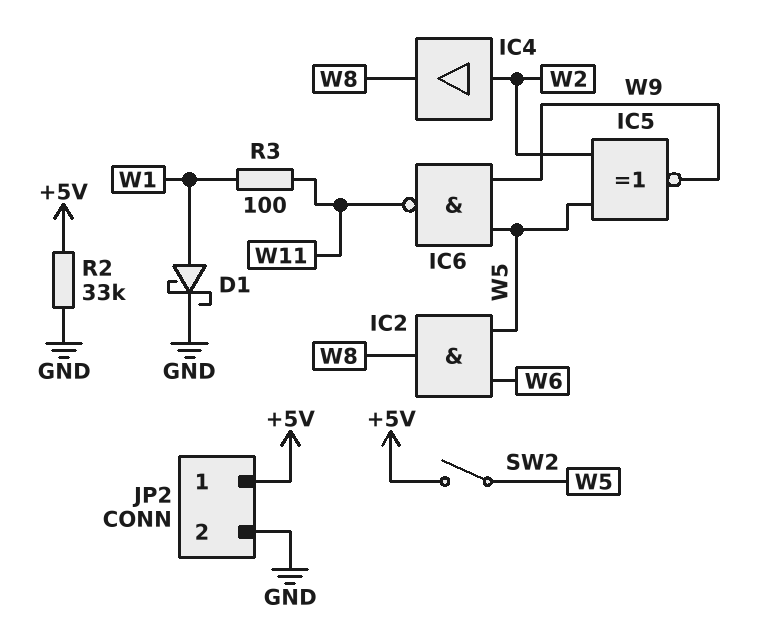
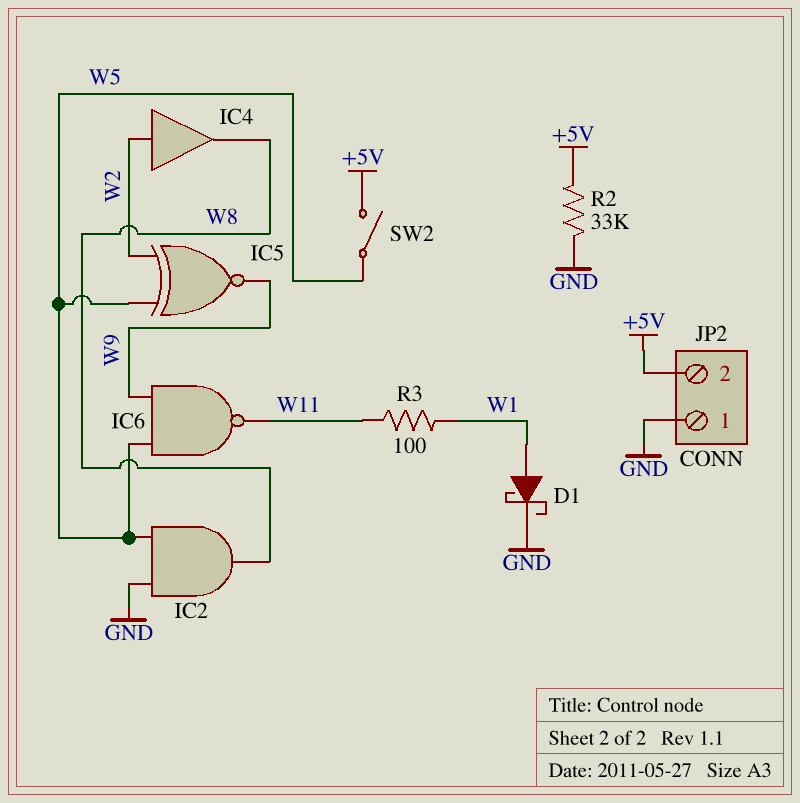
IC2: AND (in W5, in W6, out W8) -> AND (in GND, in W5, out W8)
JP2 pin 1: +5V -> GND
JP2 pin 2: GND -> +5V

